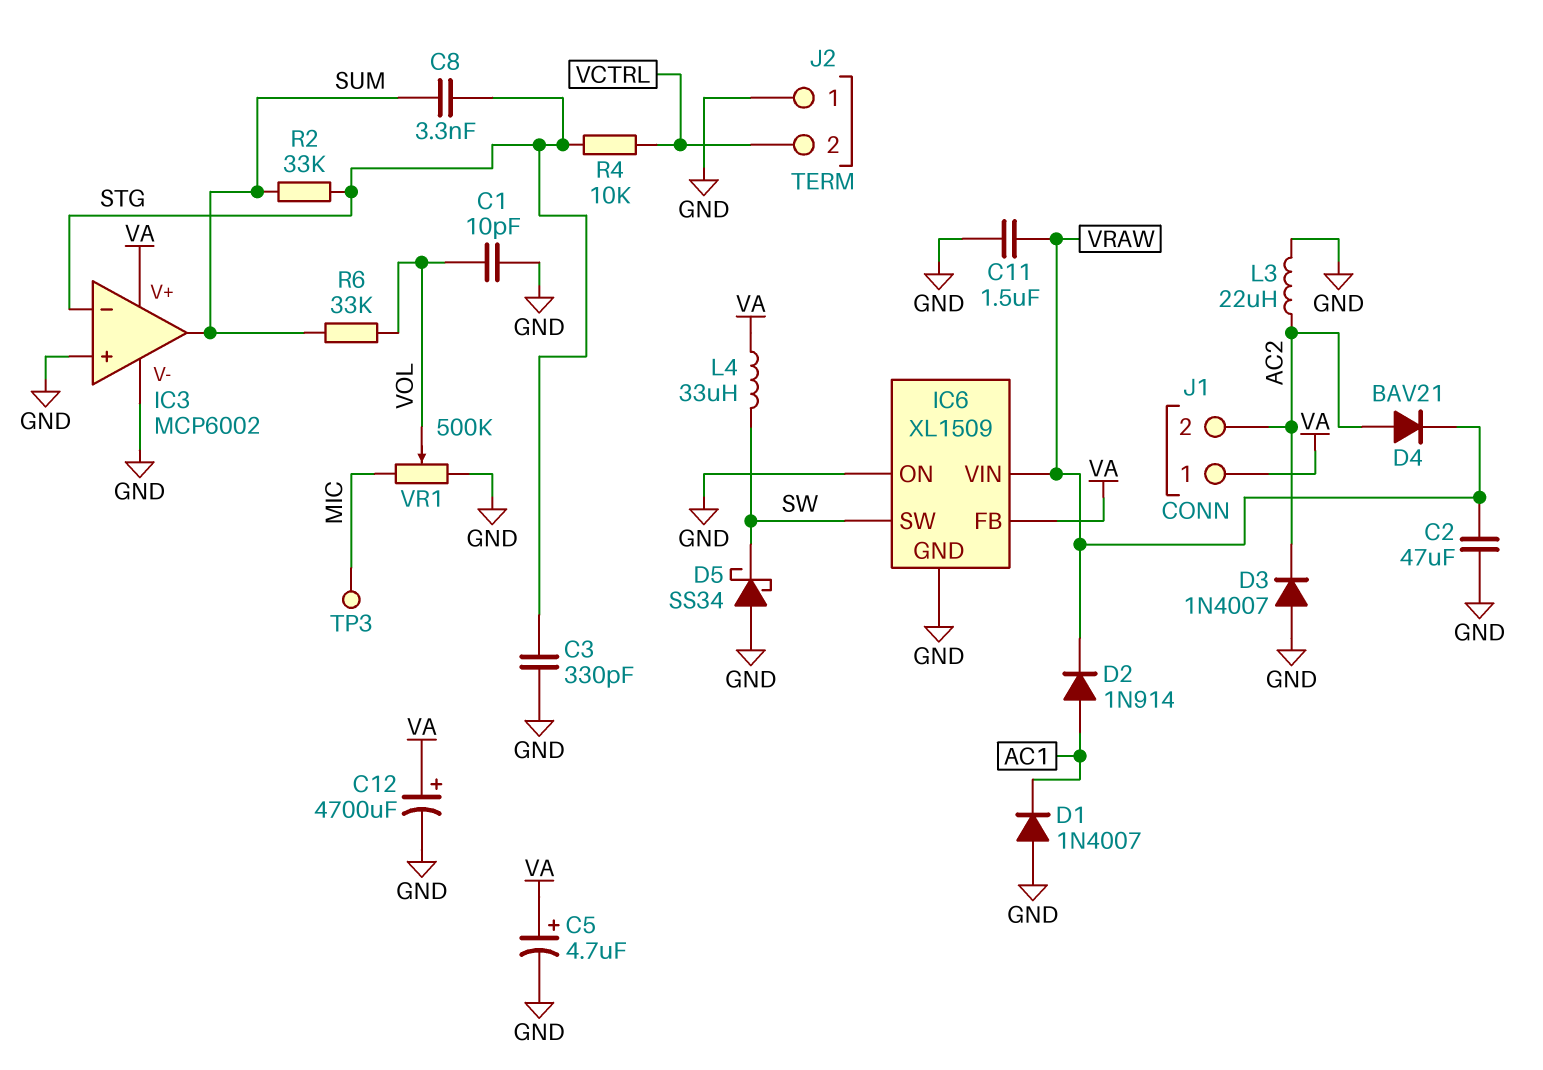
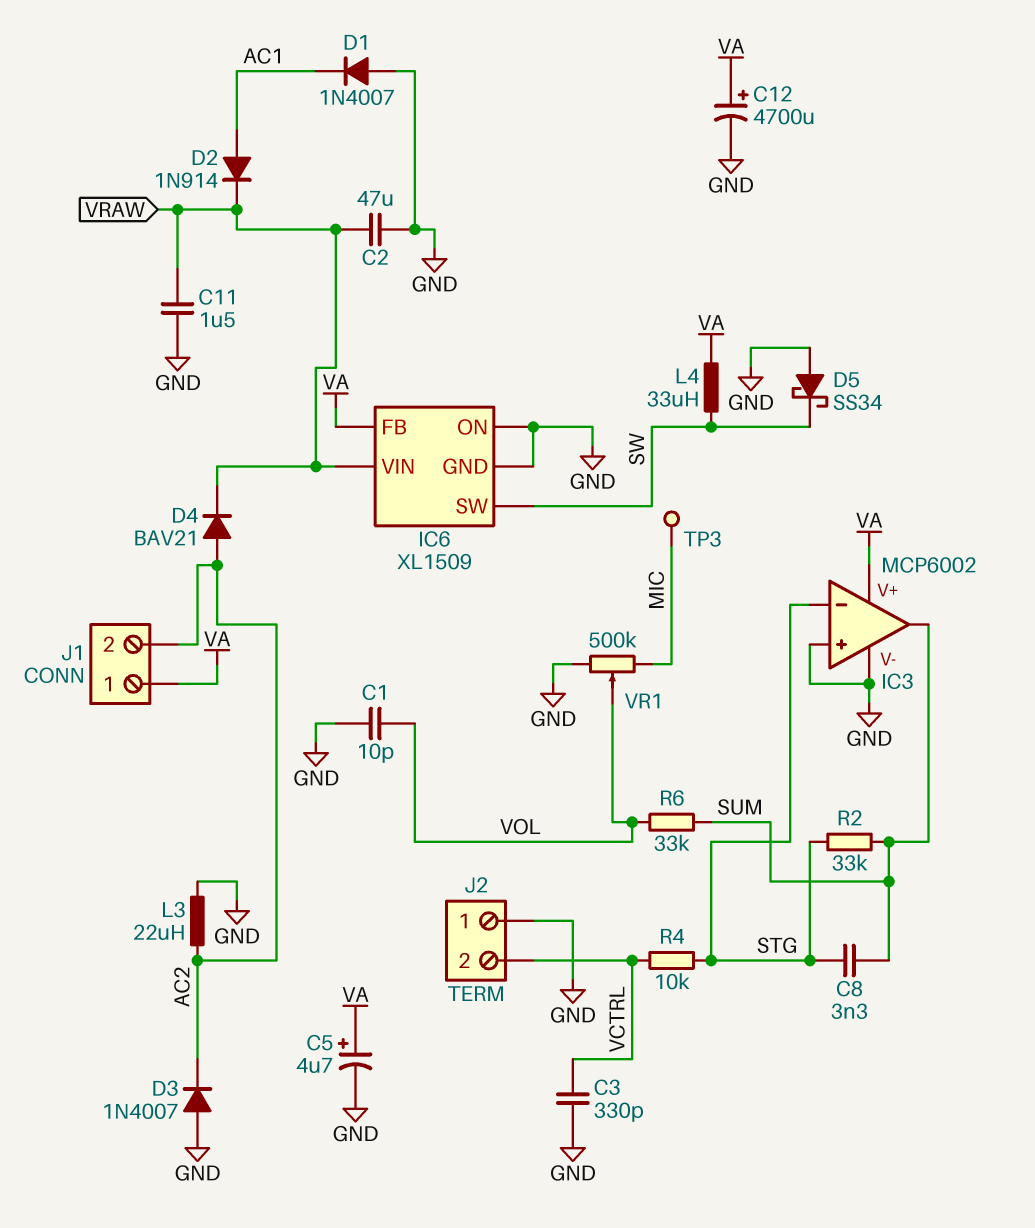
C3: 330pF (GND, STG) -> 330pF (GND, VCTRL)

